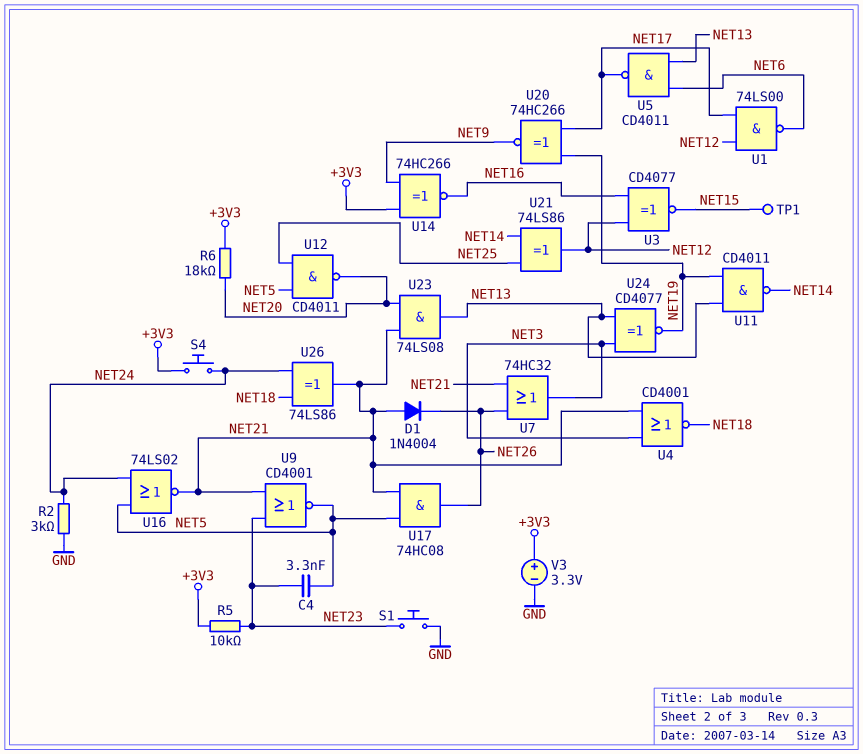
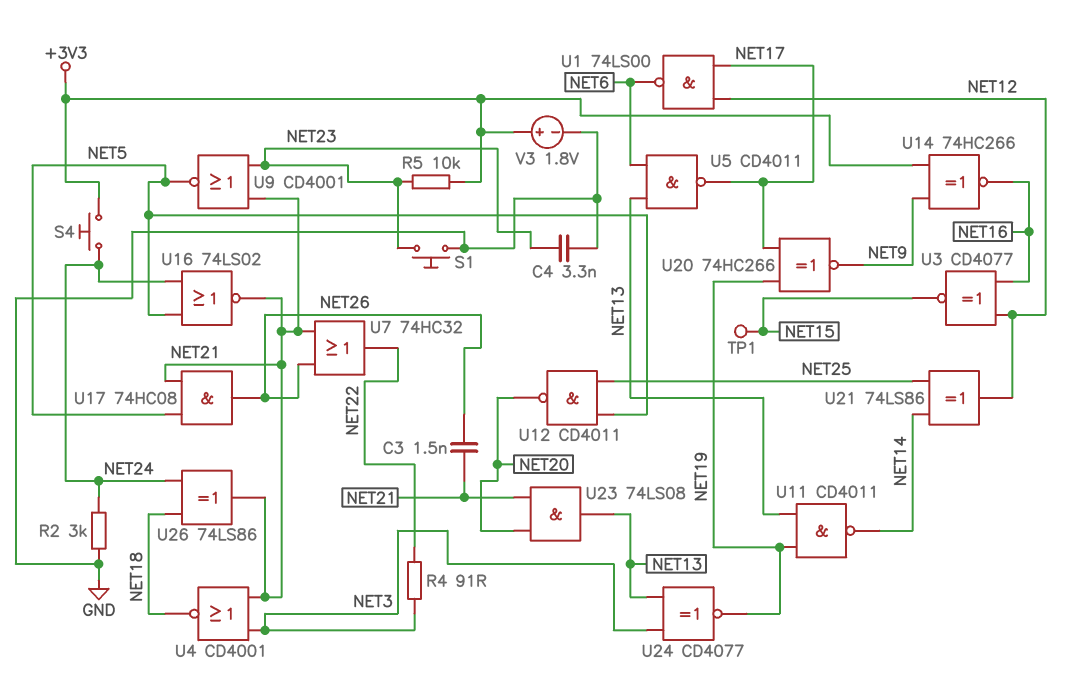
C3: none -> 1.5nF (NET21, NET26)
C4: 3.3nF (NET5, NET23) -> 3.3nF (GND, NET23)
D1: diode 1N4004 (A NET21, K NET26) -> none
R4: none -> 91 (NET3, NET22)
R6: 18k (+3V3, NET20) -> none
U7: OR 74HC32 (in NET21, in NET26, out NET3) -> OR 74HC32 (in NET21, in NET26, out NET22)
V3: 3.3V (plus +3V3, minus GND) -> 1.8V (plus +3V3, minus GND)

